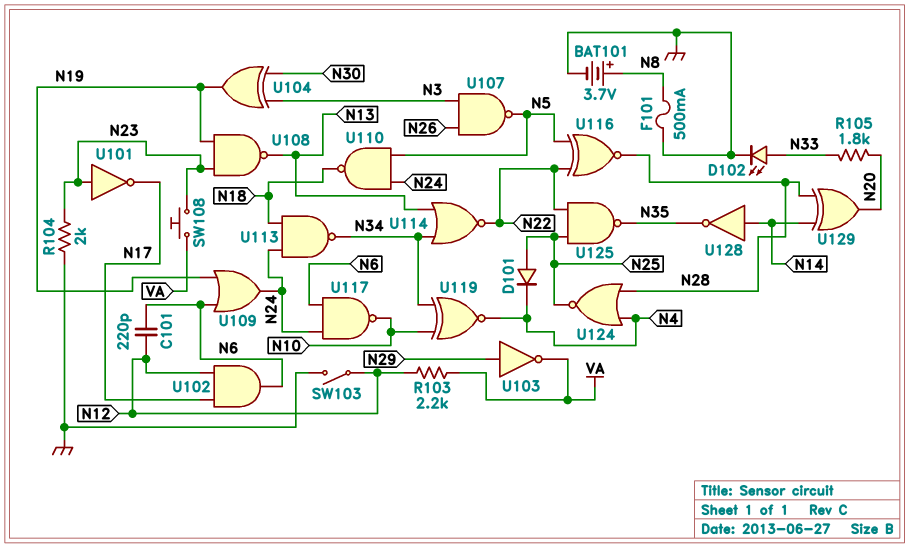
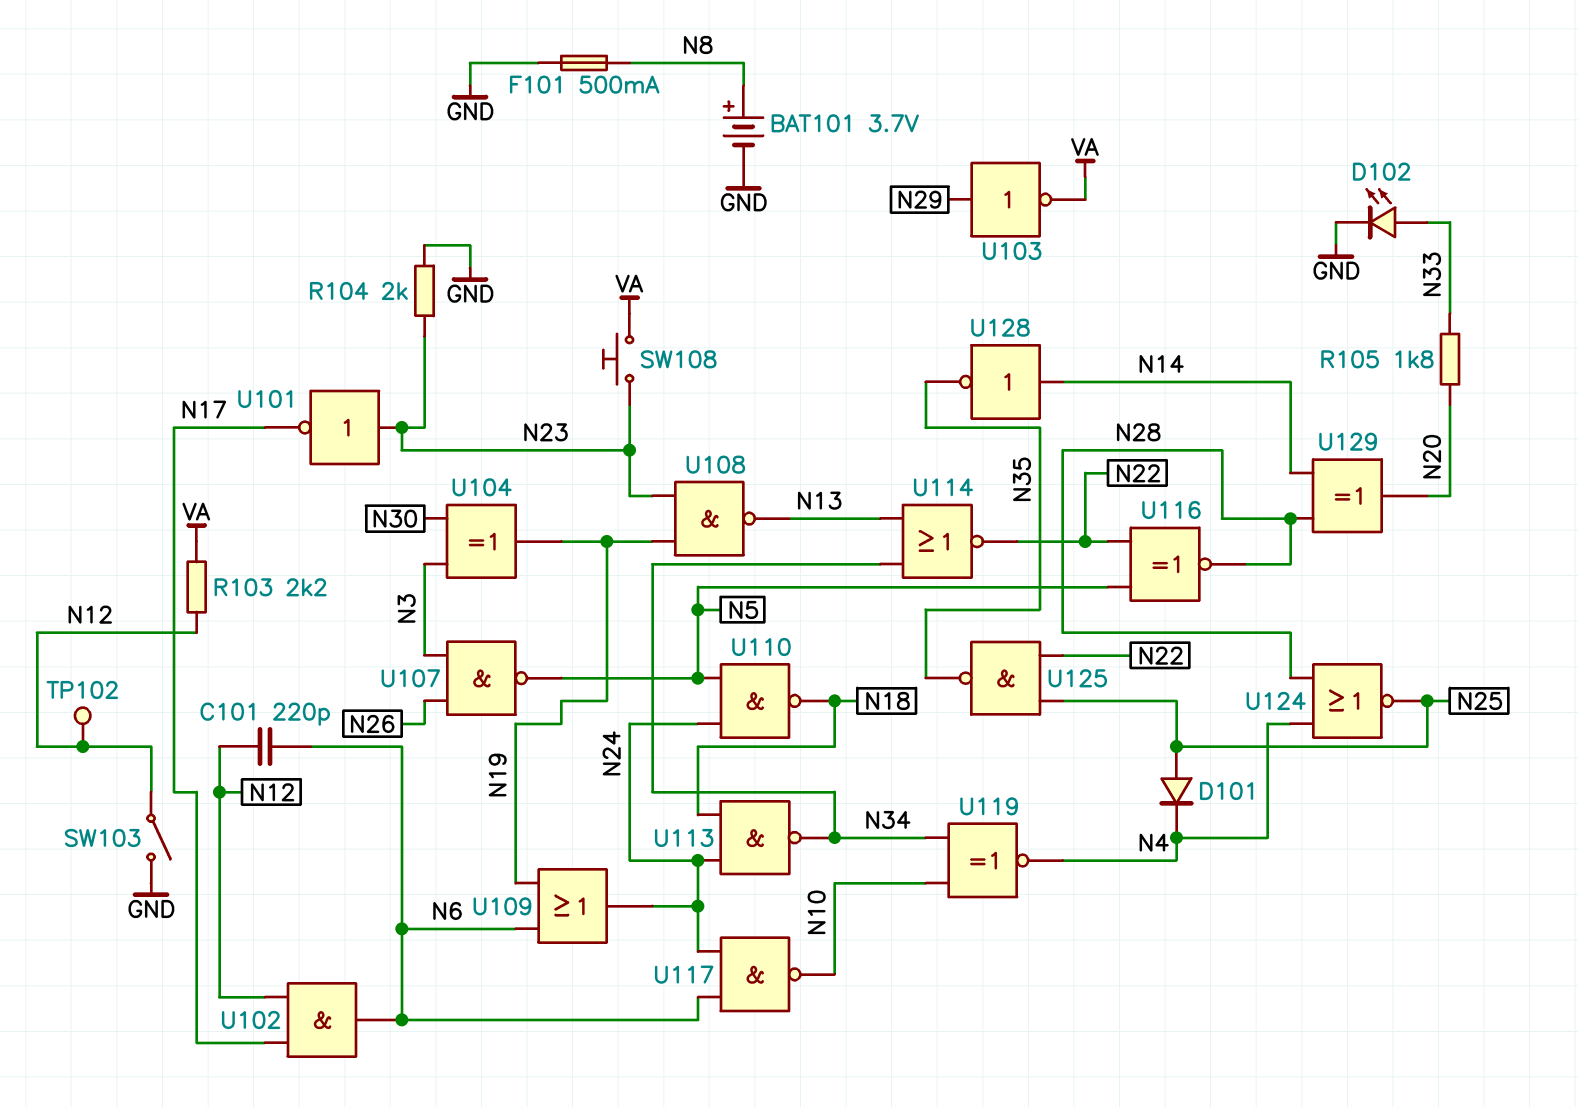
TP102: none -> test point (N12)

